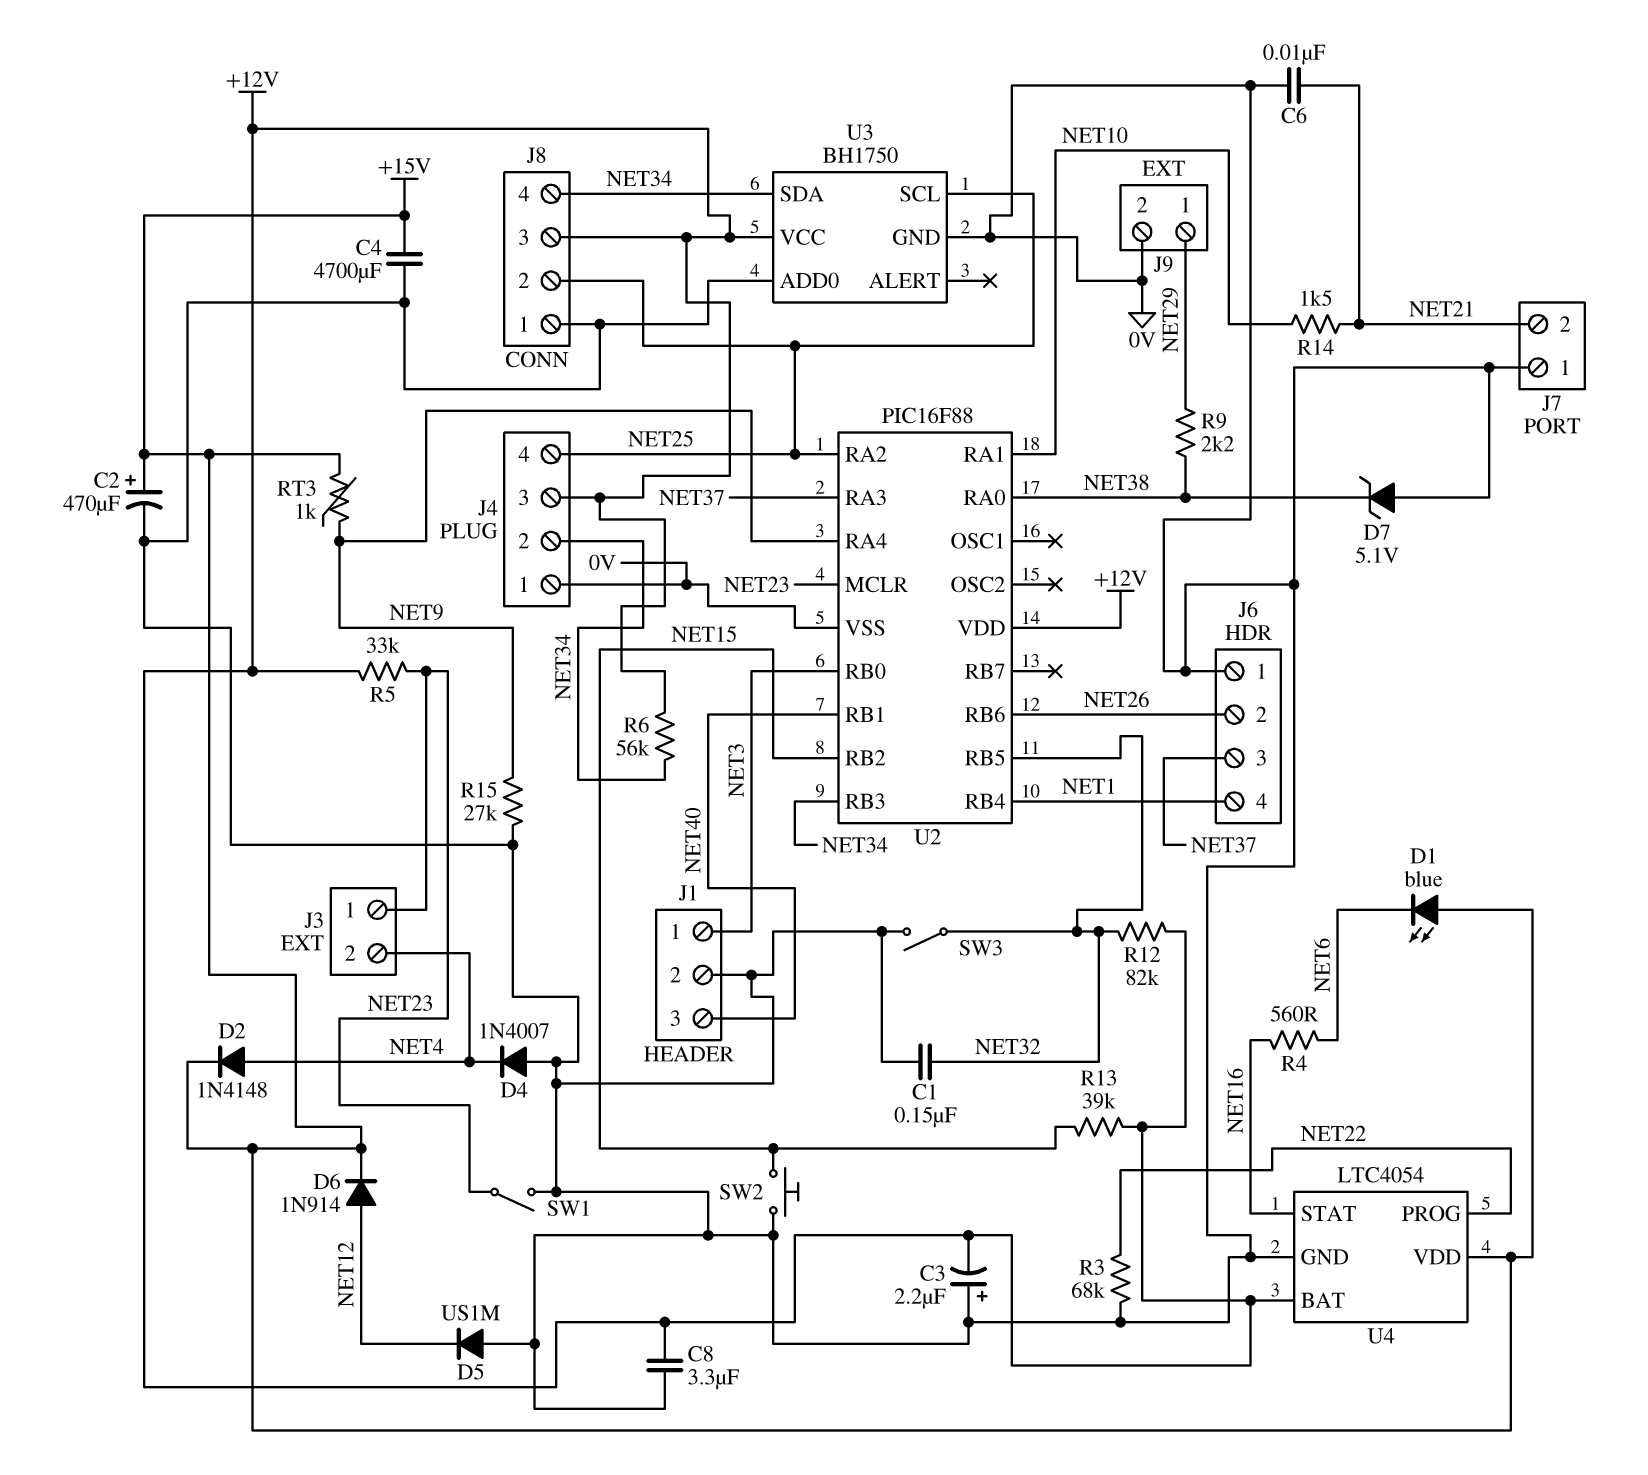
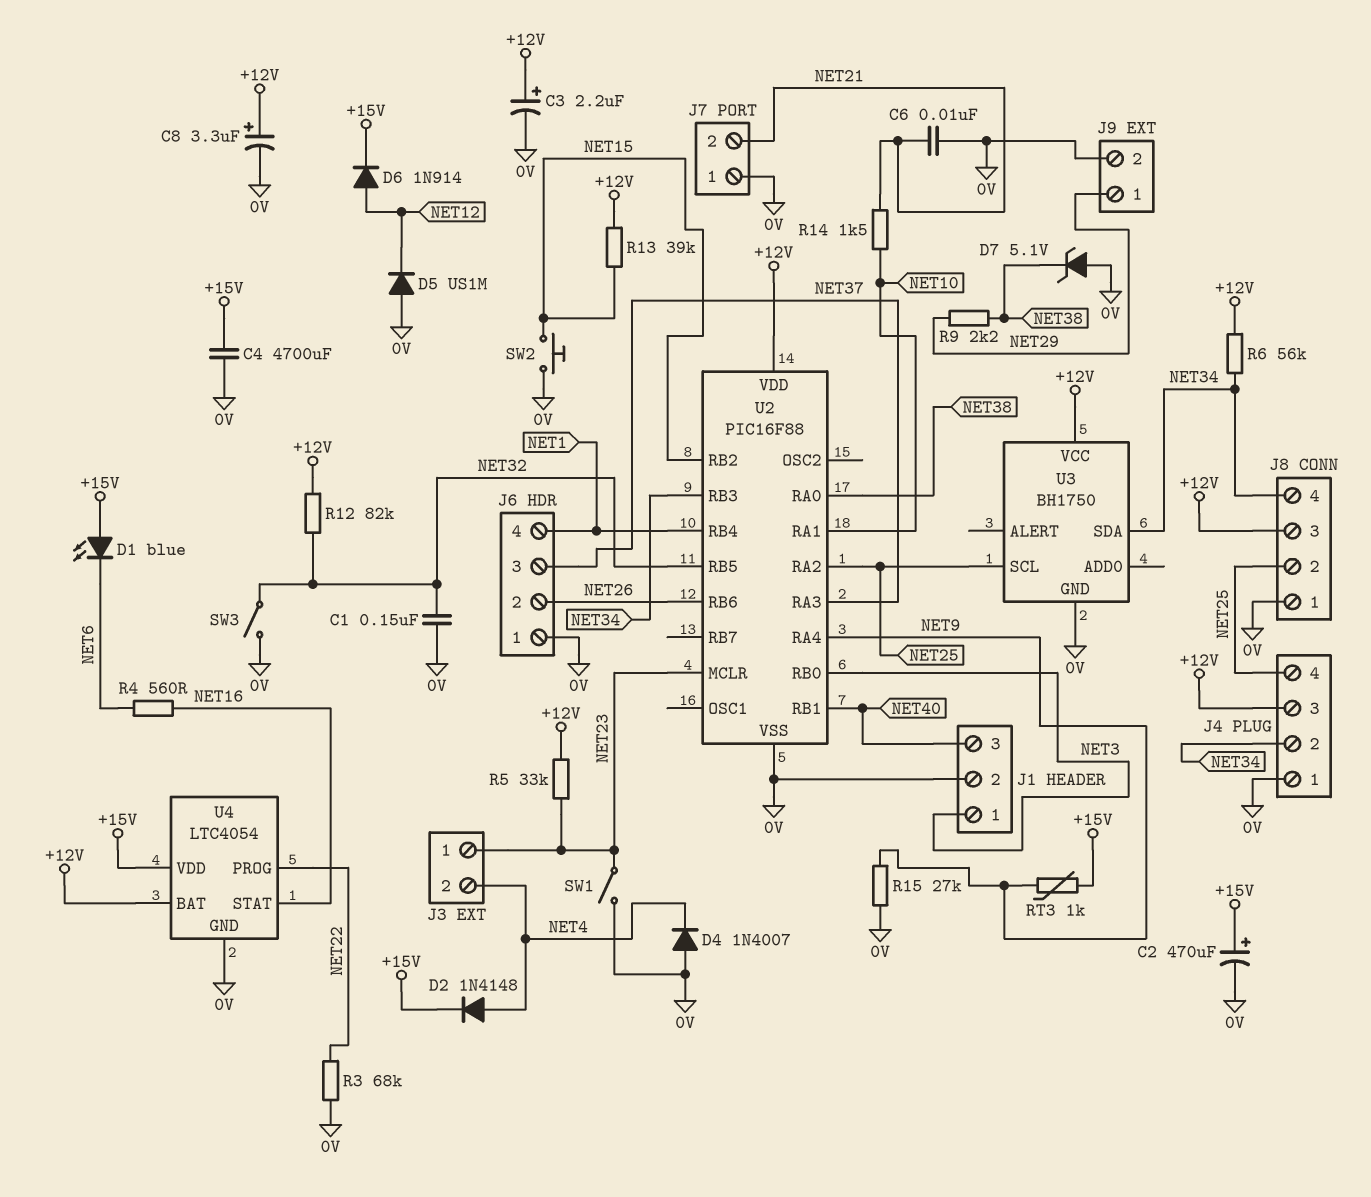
C3: 2.2uF (plus 0V, minus +12V) -> 2.2uF (plus +12V, minus 0V)
C8: 3.3uF (+12V, 0V) -> 3.3uF (plus +12V, minus 0V)
U3 pin ADD0: 0V -> none

